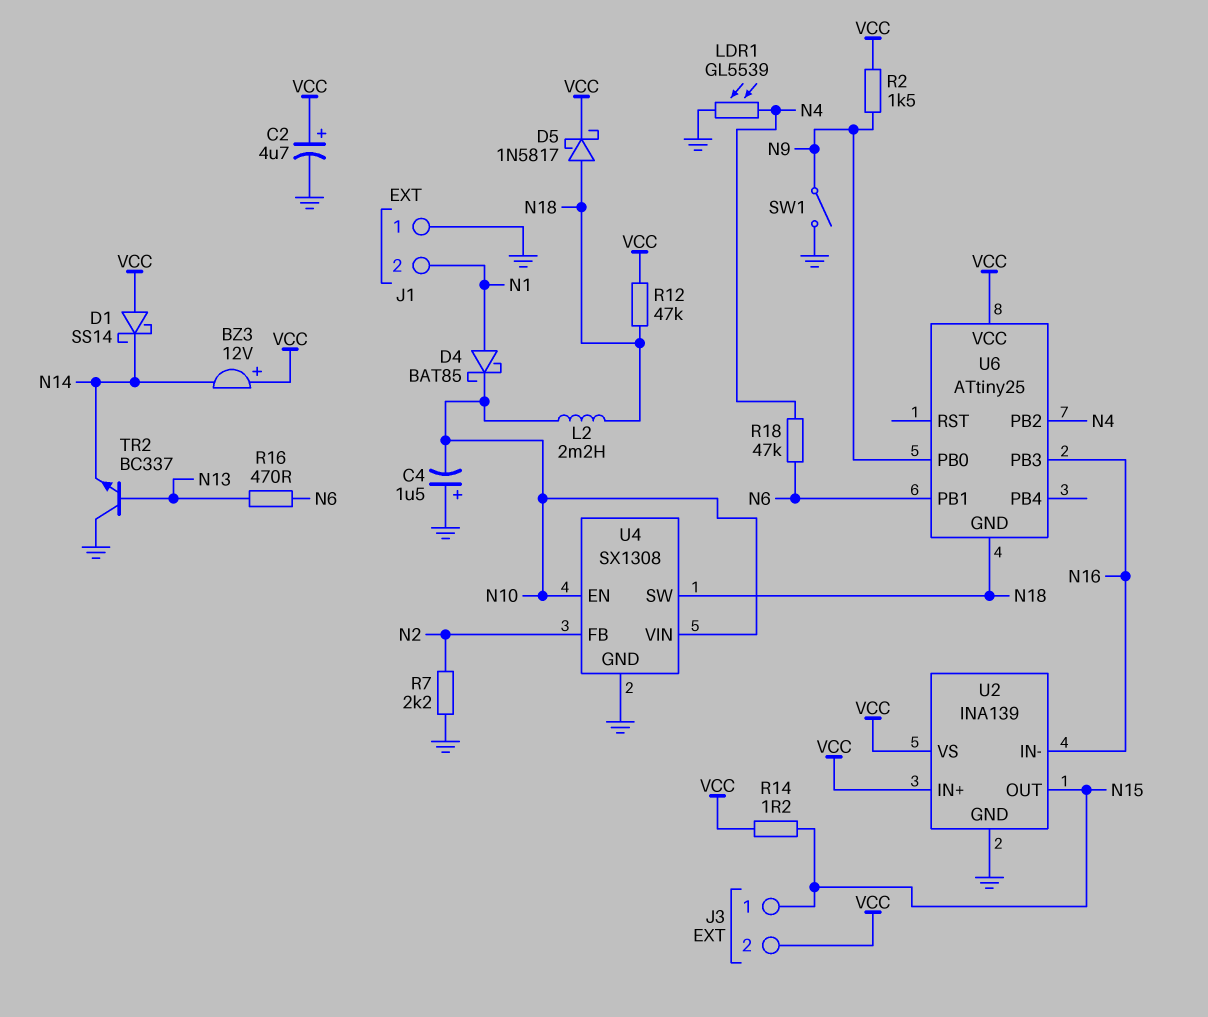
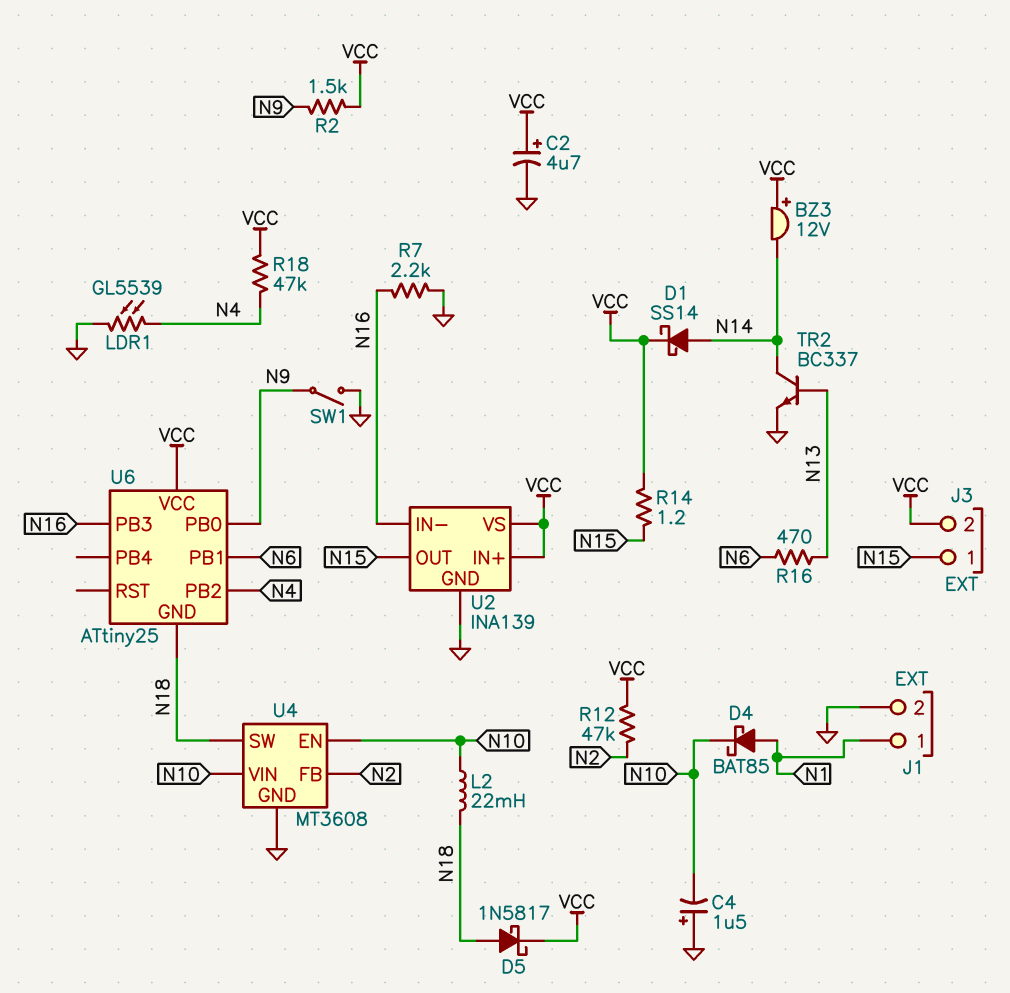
D1: schottky SS14 (A VCC, K N14) -> schottky SS14 (A N14, K VCC)
J1 pin 1: GND -> N1
J1 pin 2: N1 -> GND
L2: 2.2mH (N10, N18) -> 22mH (N10, N18)
R7: 2.2k (GND, N2) -> 2.2k (GND, N16)
R12: 47k (N18, VCC) -> 47k (N2, VCC)
R18: 47k (N4, N6) -> 47k (N4, VCC)
TR2: NPN BC337 (B N13, C GND, E N14) -> NPN BC337 (B N13, C N14, E GND)
U4: SX1308 -> MT3608

